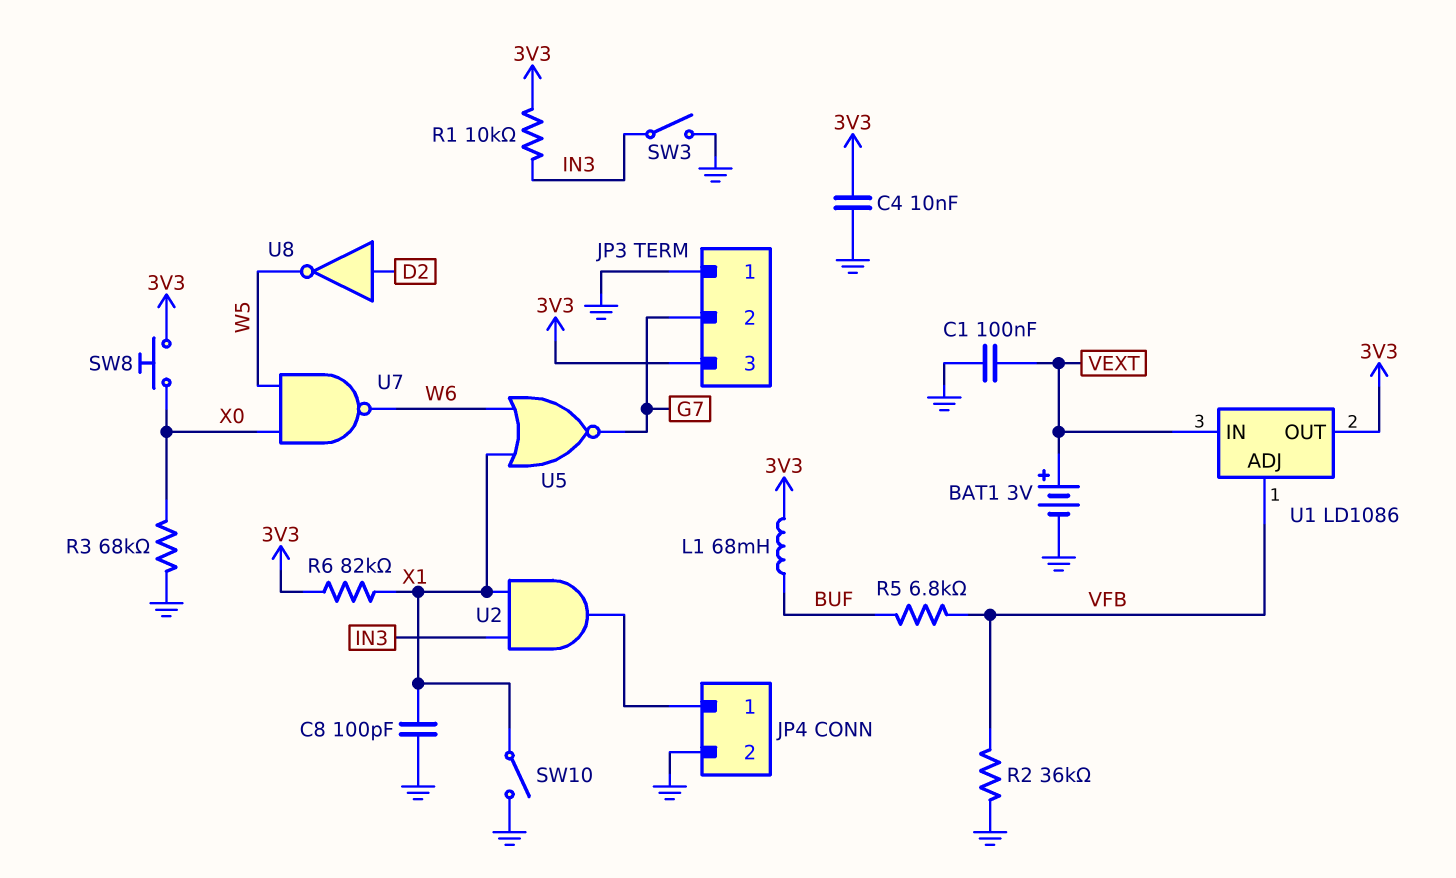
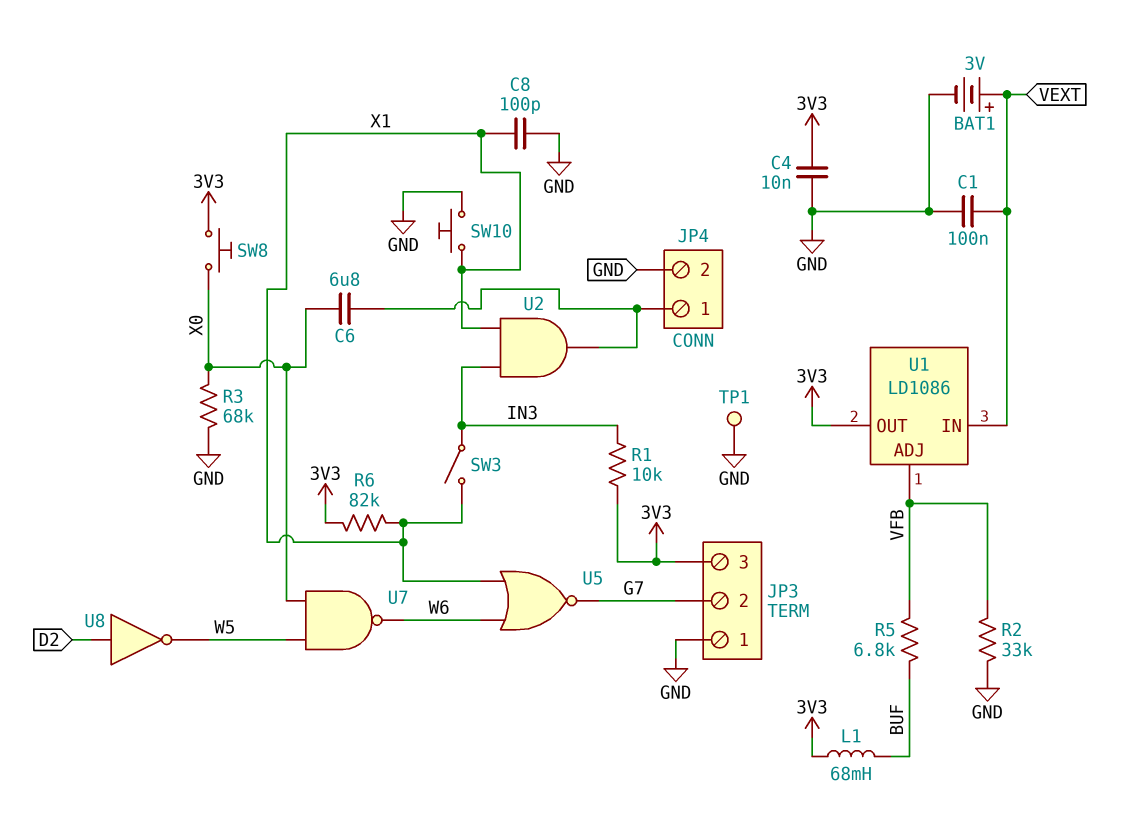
C6: none -> 6.8uF (JP4/1, X0)
R2: 36k (GND, VFB) -> 33k (GND, VFB)
SW3: switch (GND, IN3) -> switch (IN3, X1)
SW10: switch (GND, X1) -> button (GND, X1)
TP1: none -> test point (GND)

